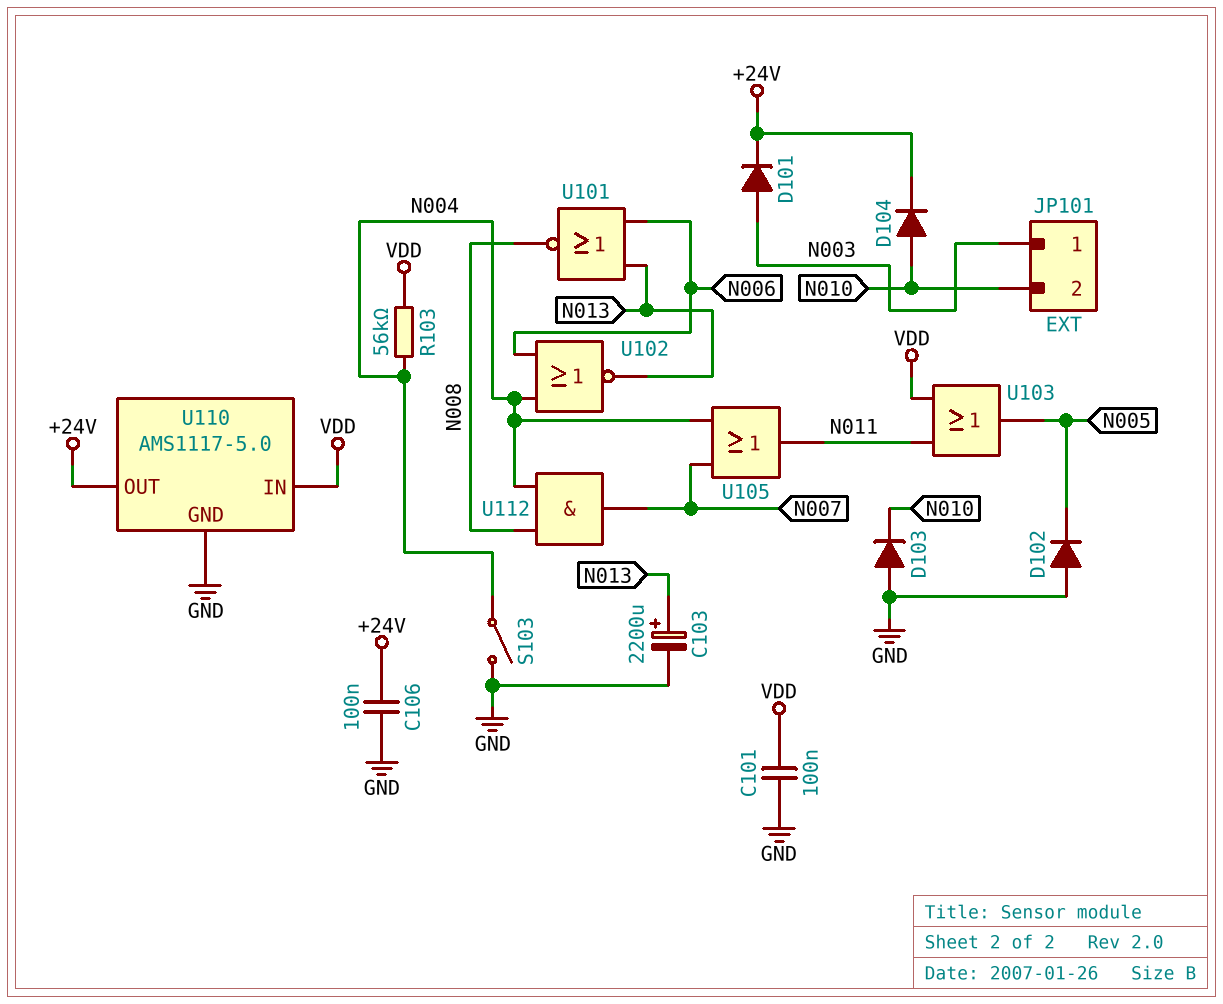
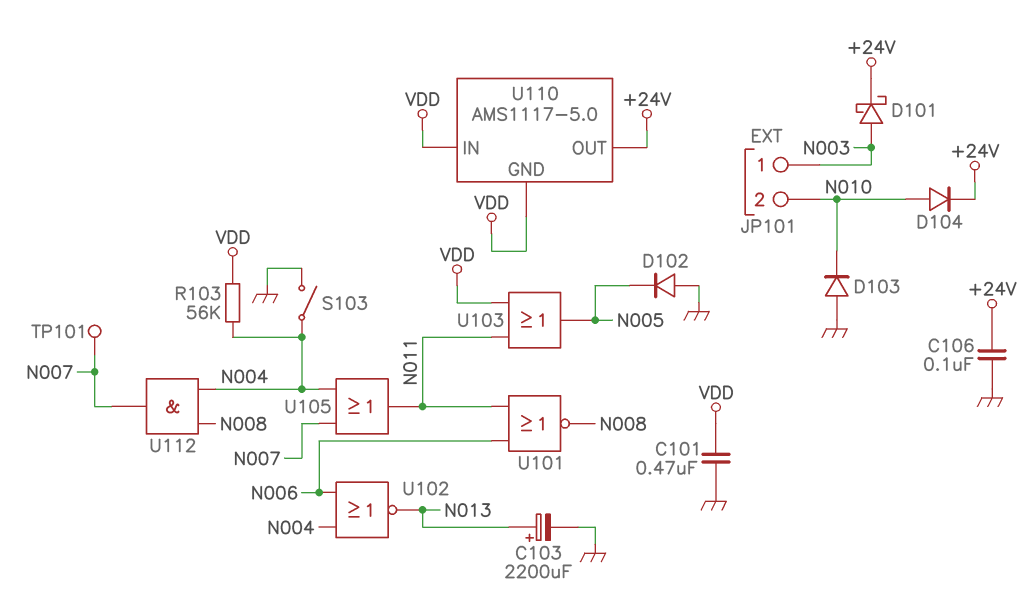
C101: 100nF (GND, VDD) -> 470nF (GND, VDD)
D101: diode (A N003, K +24V) -> schottky (A N003, K +24V)
TP101: none -> test point (N007)
U101: NOR (in N006, in N013, out N008) -> NOR (in N006, in N011, out N008)
U110 pin GND: GND -> VDD

